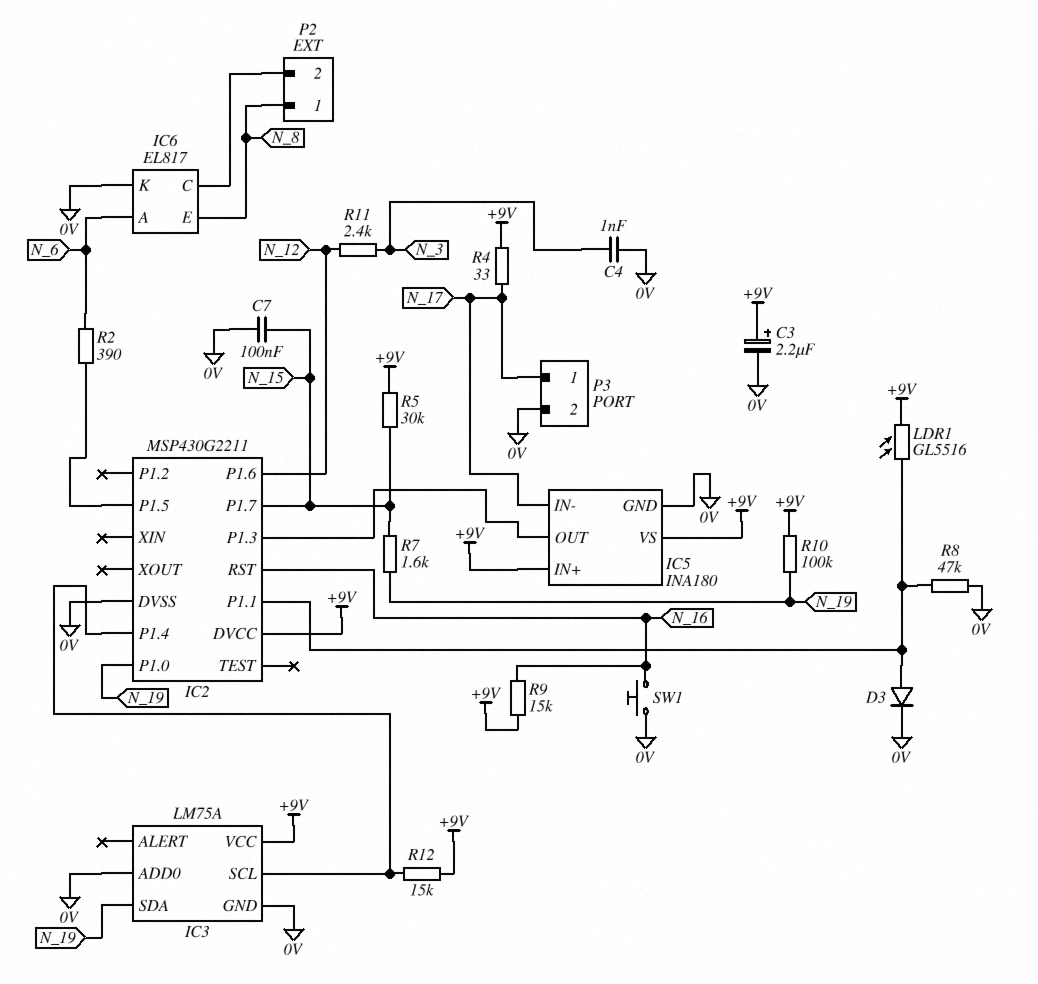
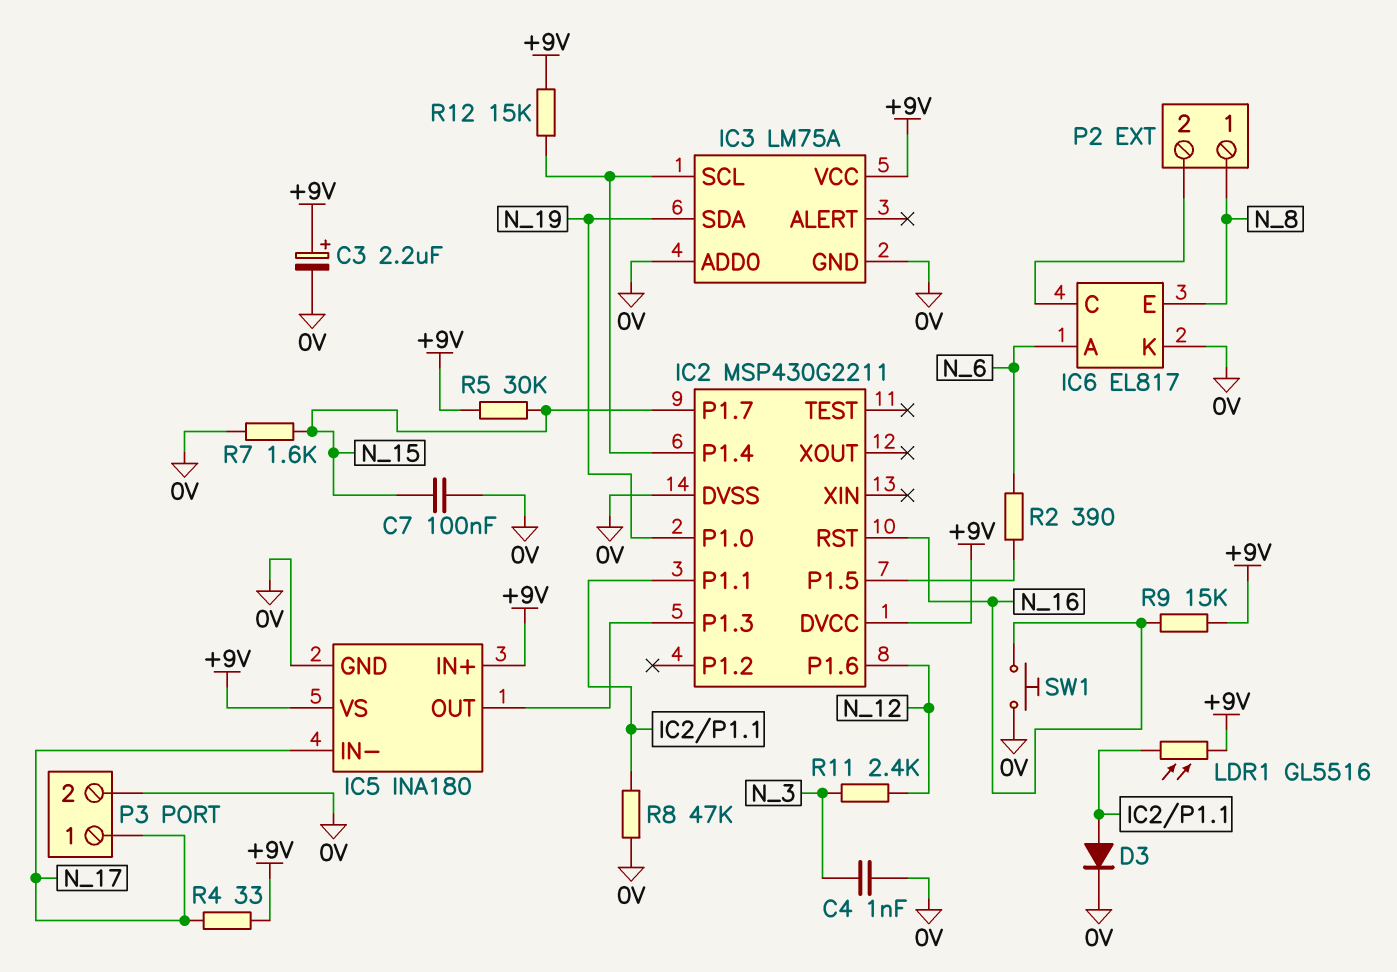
R7: 1.6k (N_15, N_19) -> 1.6k (0V, N_15)
R10: 100k (+9V, N_19) -> none

